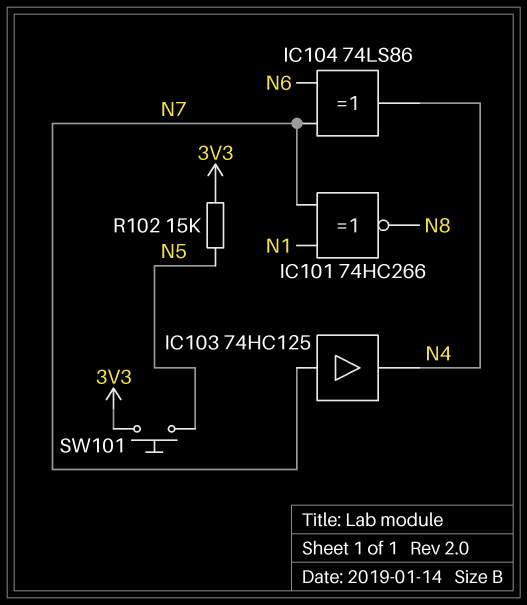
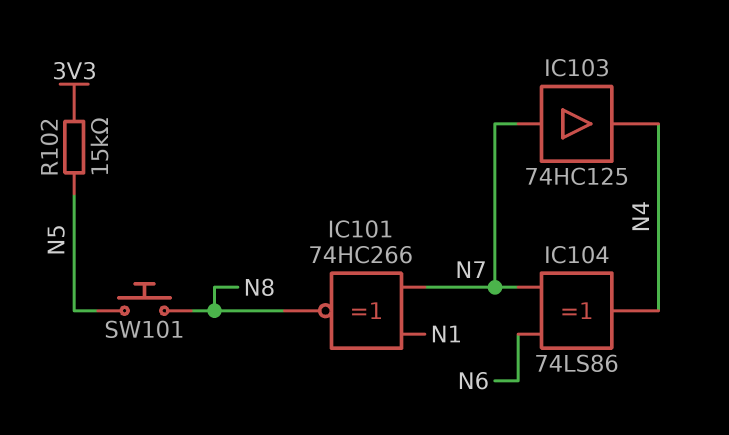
SW101: button (3V3, N5) -> button (N5, N8)

